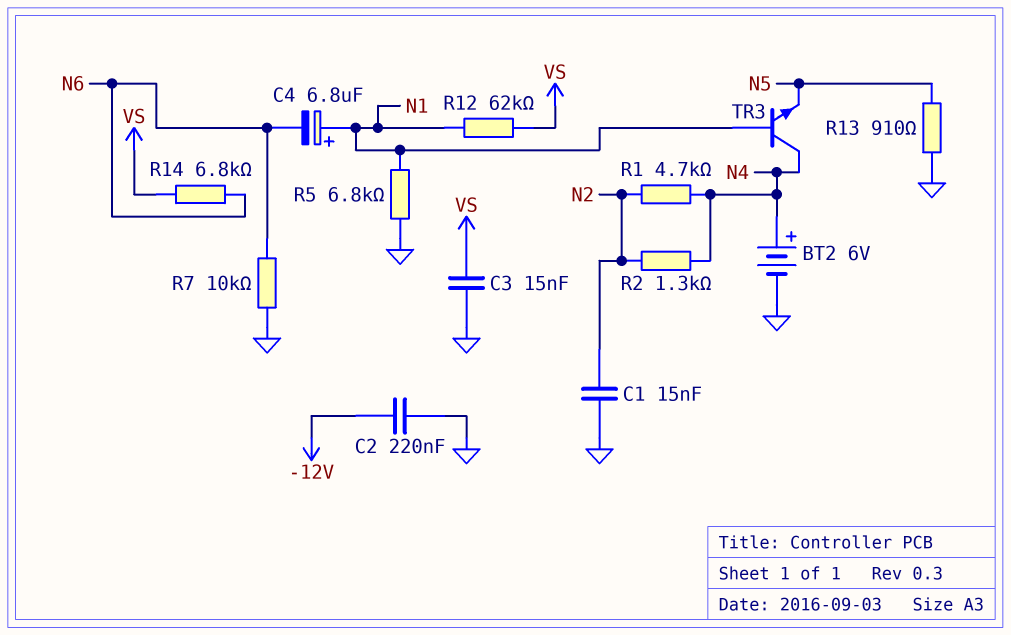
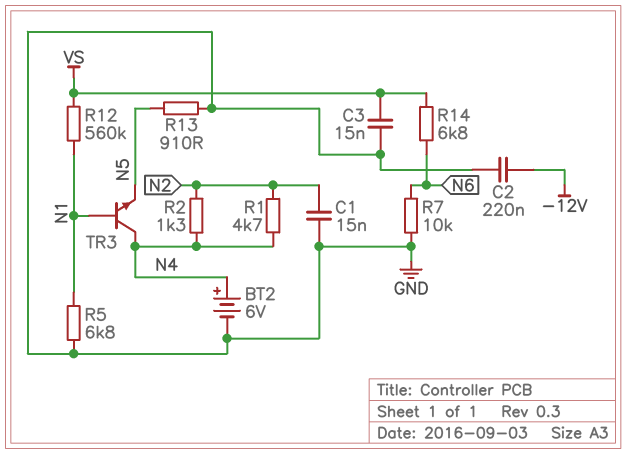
C4: 6.8uF (plus N1, minus N6) -> none
R12: 62k (N1, VS) -> 560k (N1, VS)

